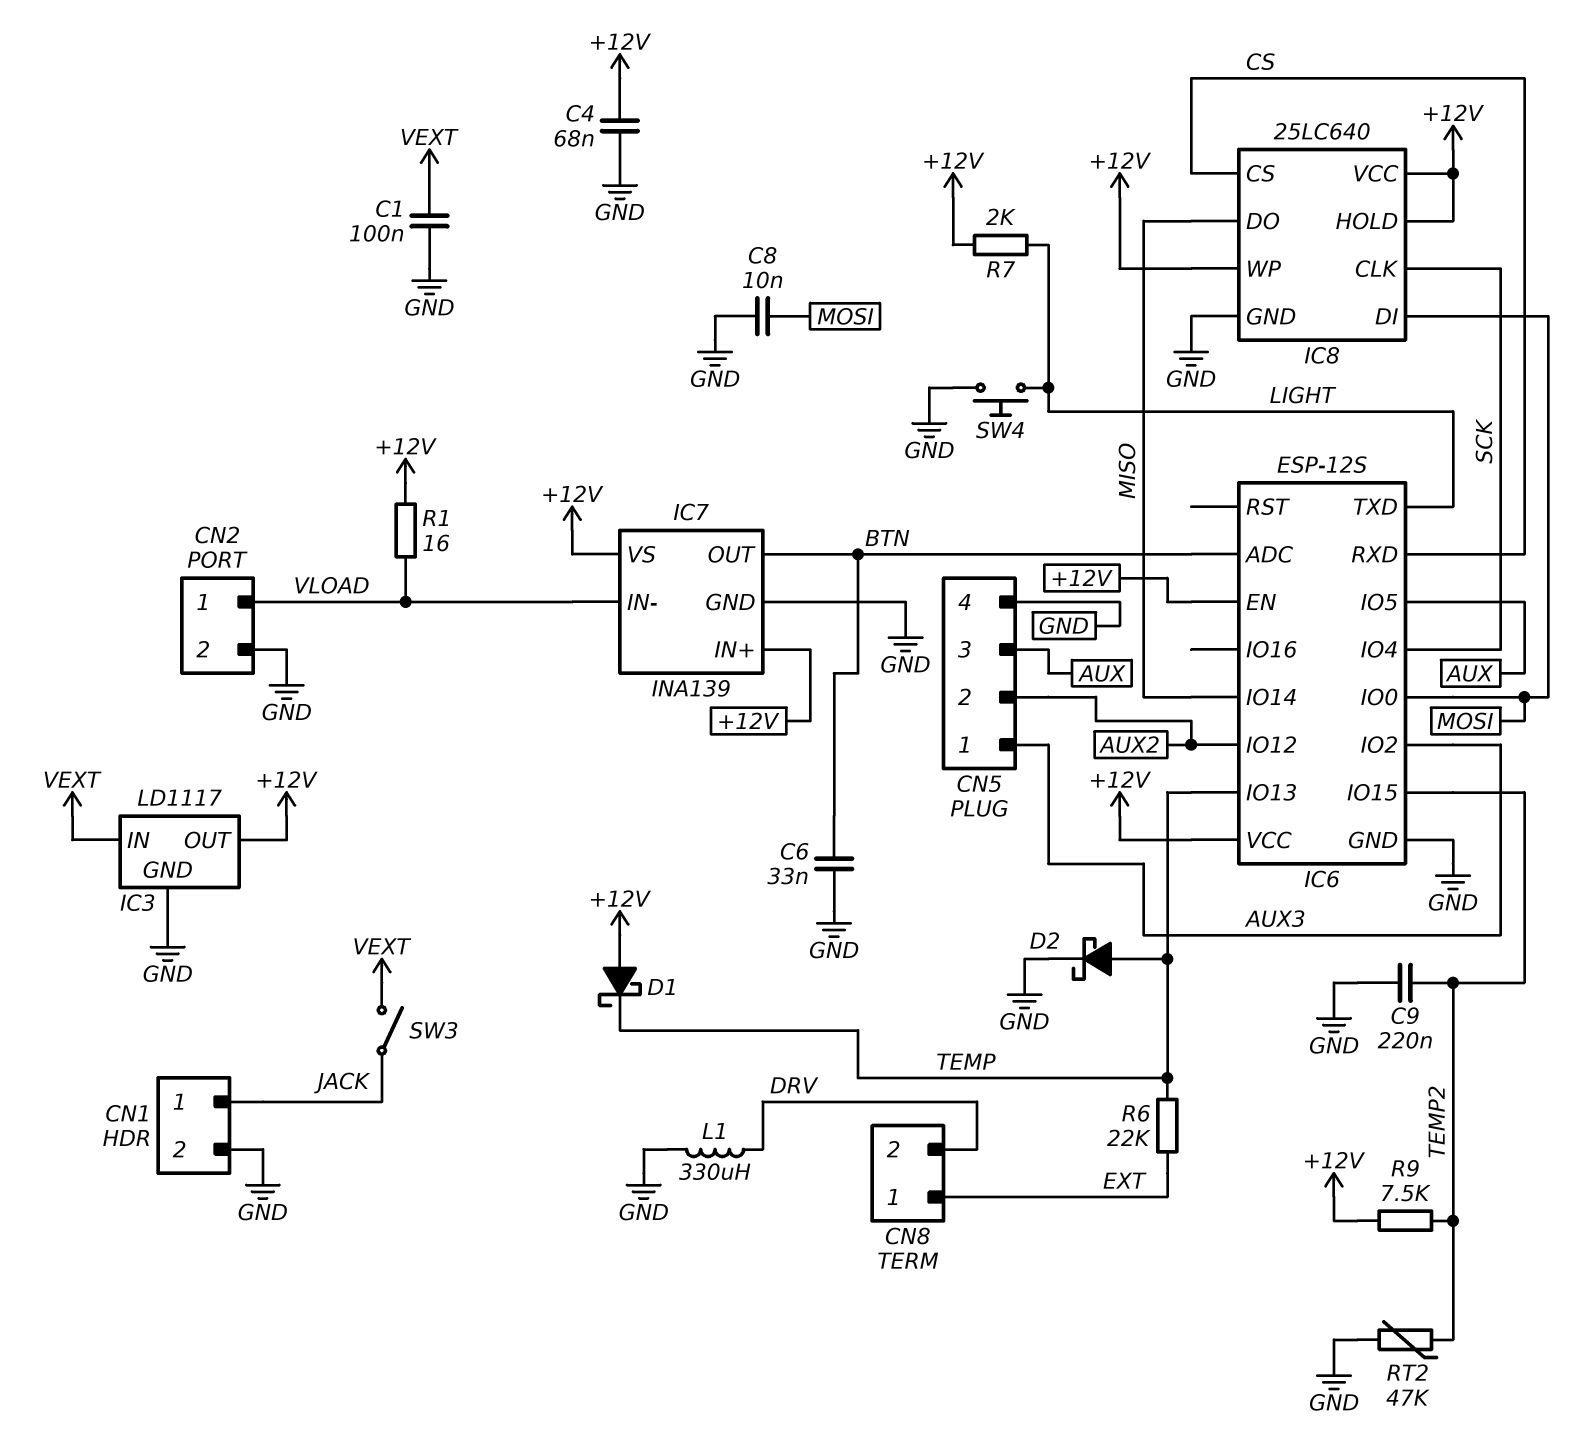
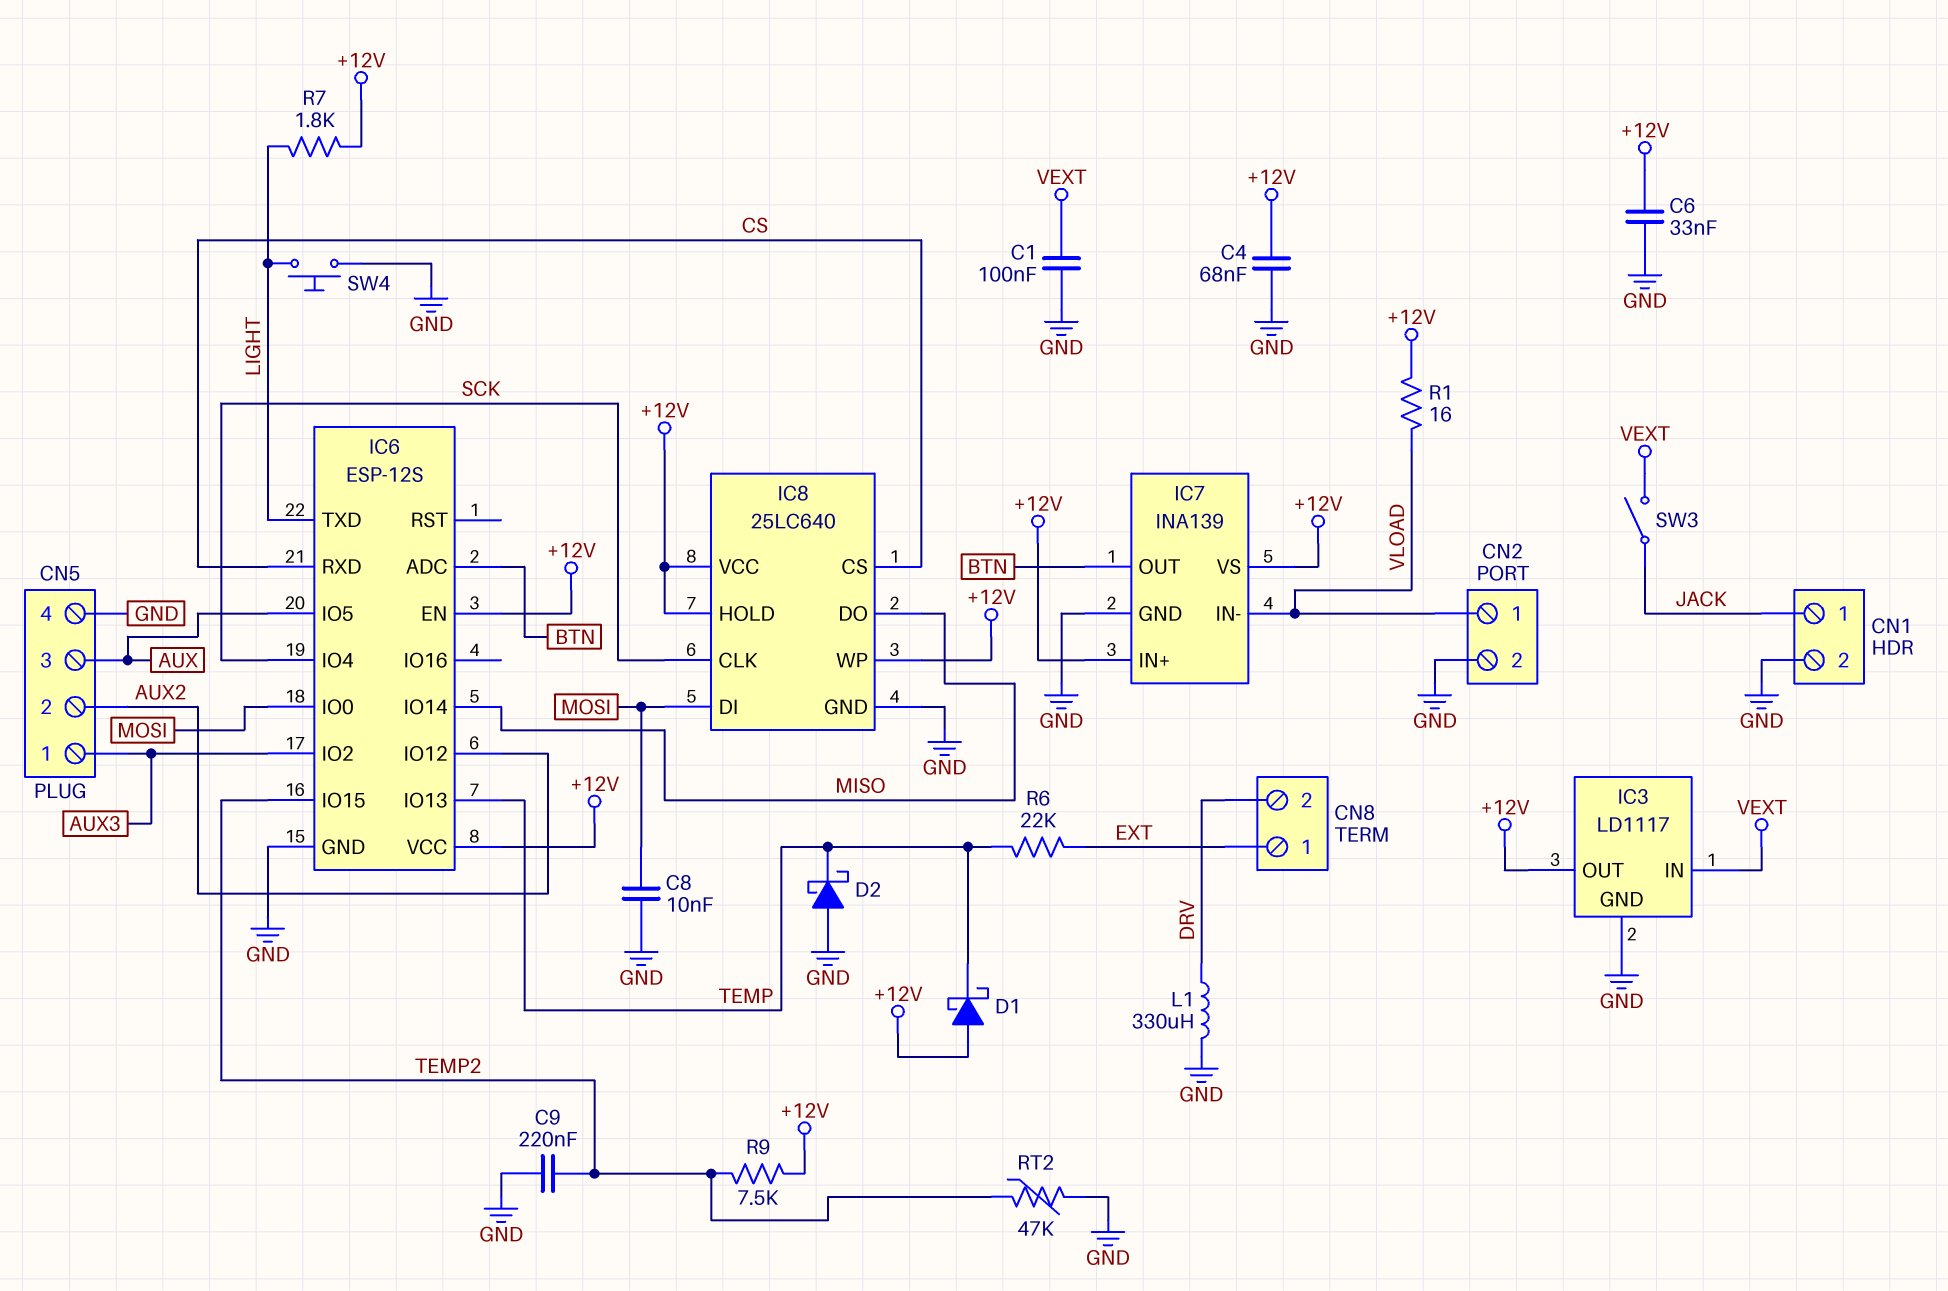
C6: 33nF (BTN, GND) -> 33nF (+12V, GND)
D2: schottky (A TEMP, K GND) -> schottky (A GND, K TEMP)
R7: 2k (+12V, LIGHT) -> 1.8k (+12V, LIGHT)

